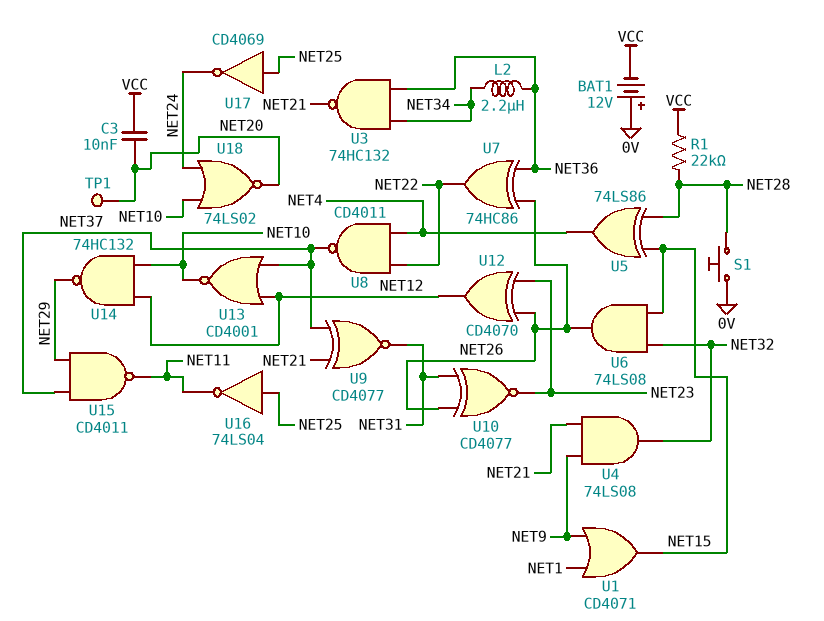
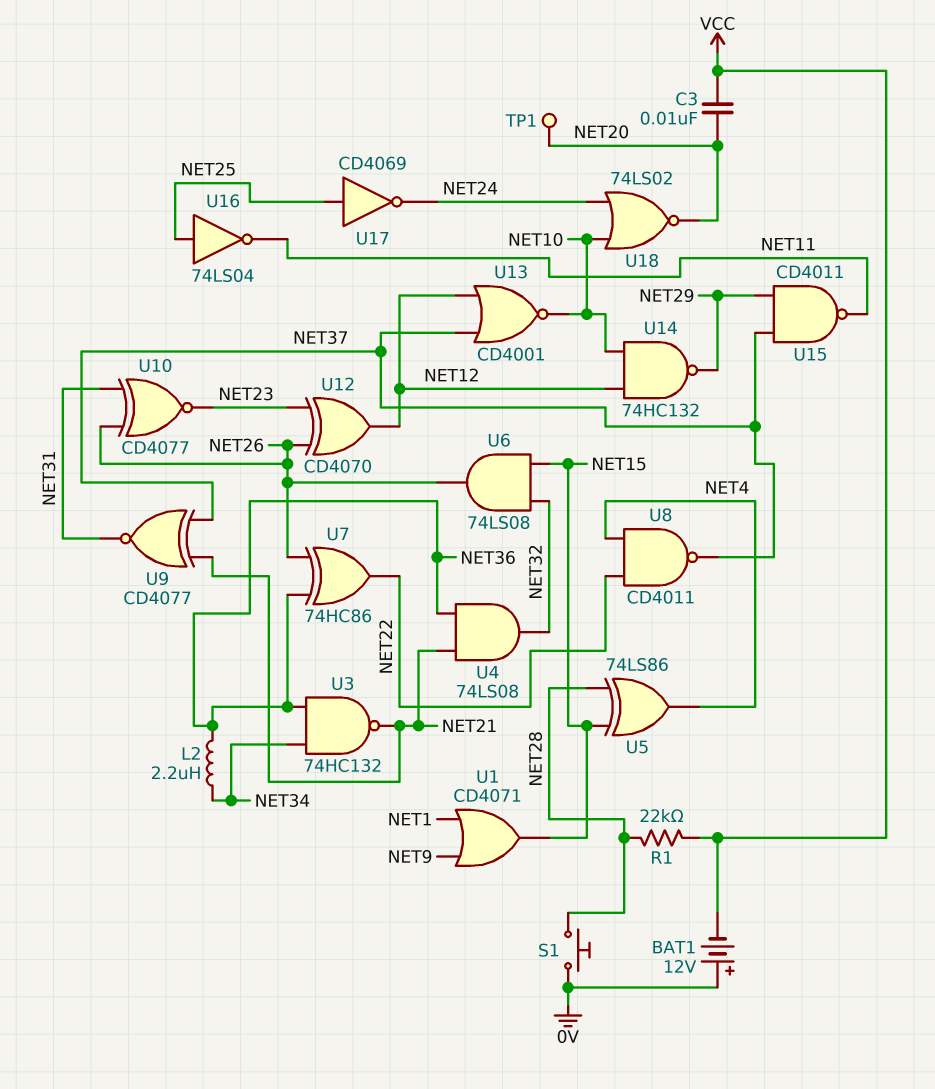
U4: AND 74LS08 (in NET9, in NET21, out NET32) -> AND 74LS08 (in NET21, in NET36, out NET32)

